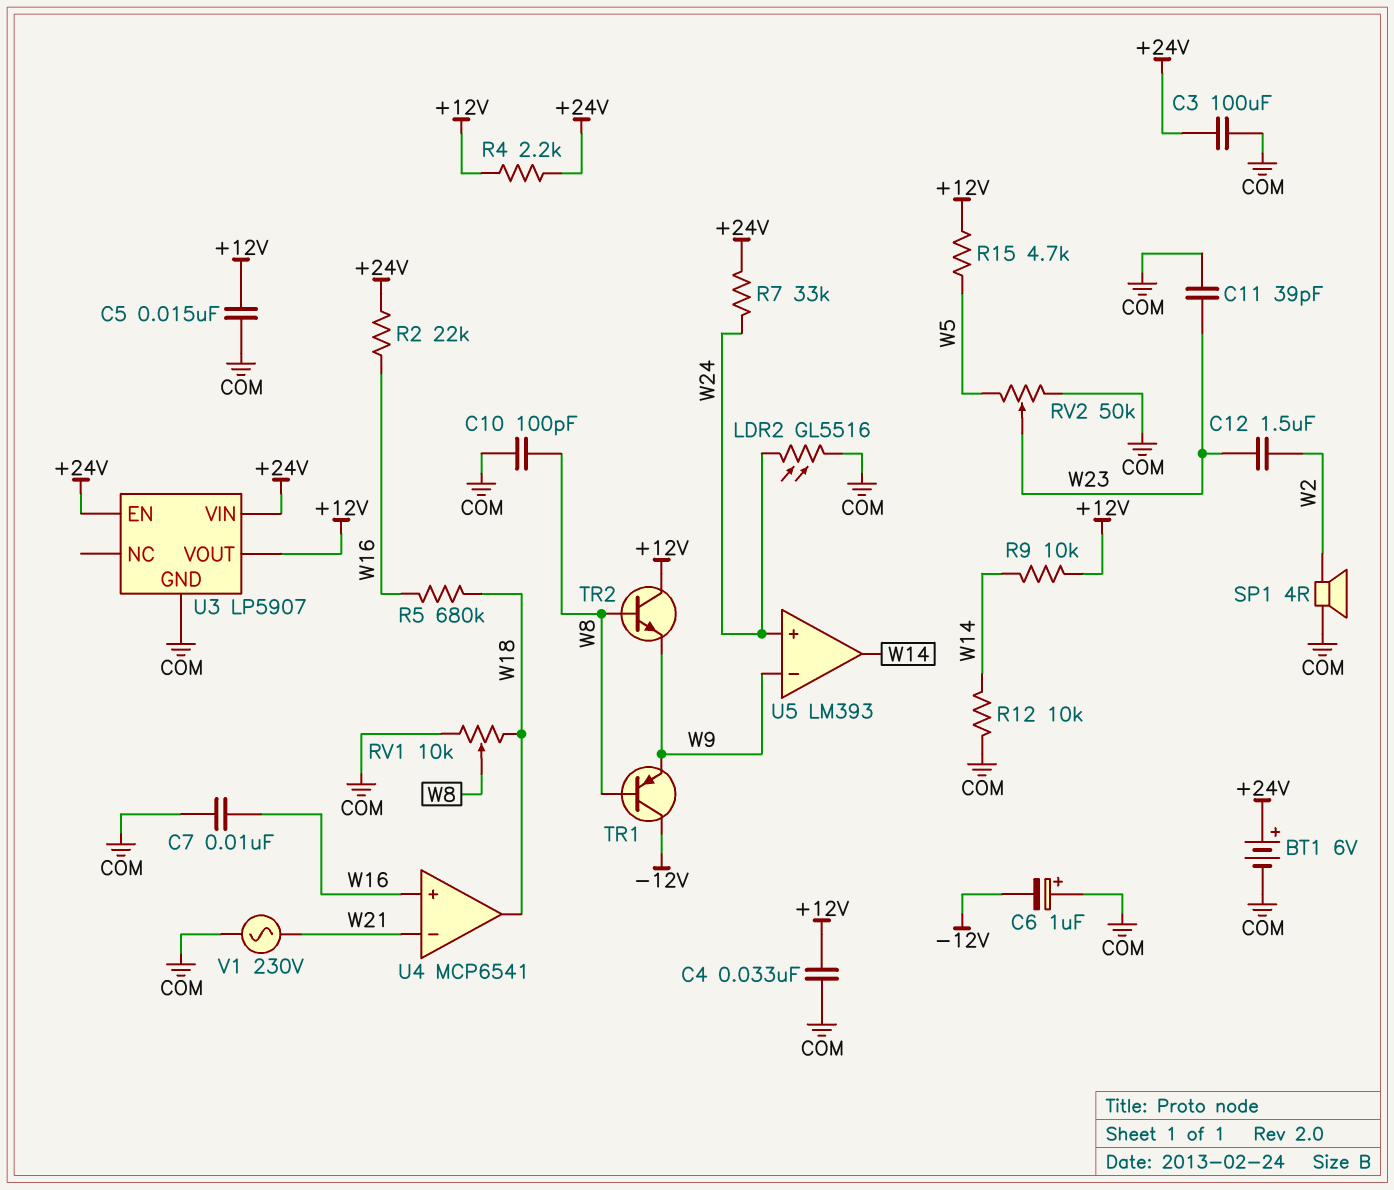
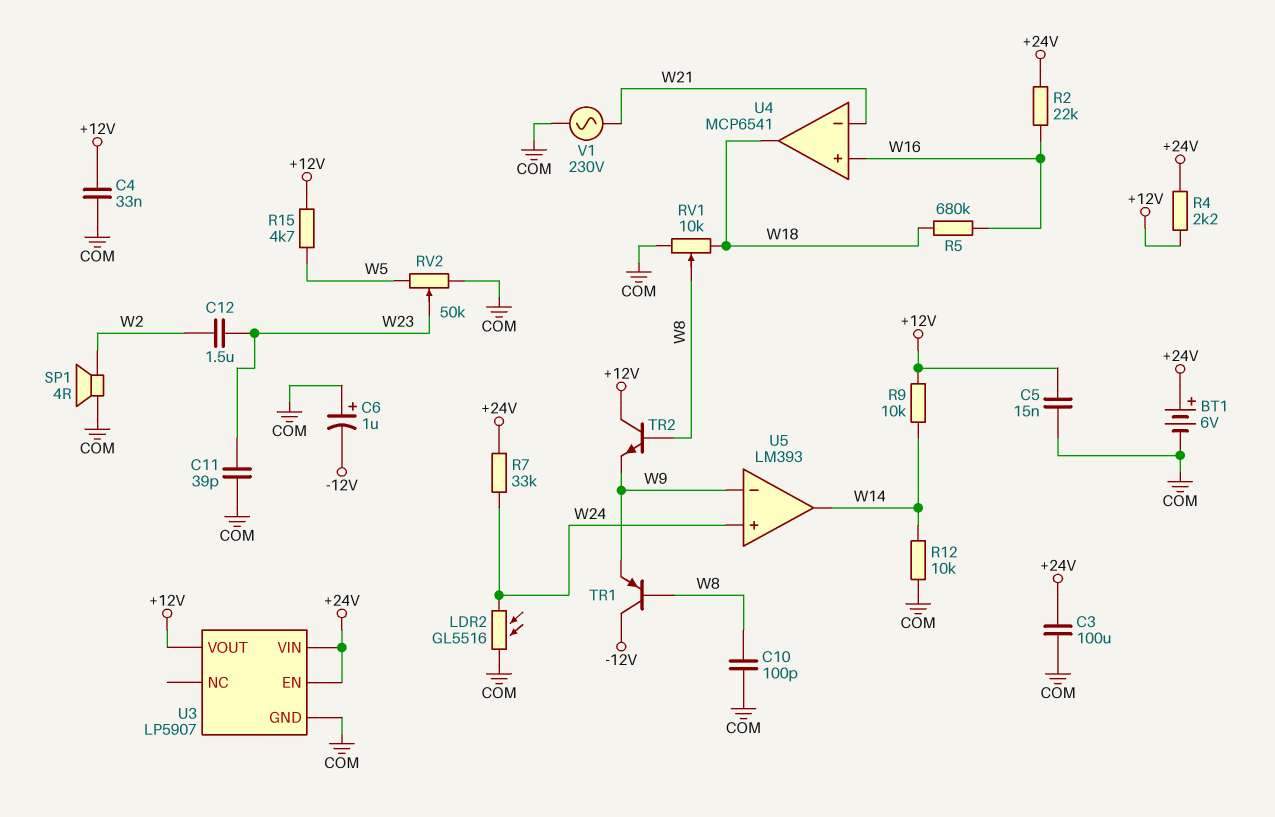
C7: 10nF (COM, W16) -> none

